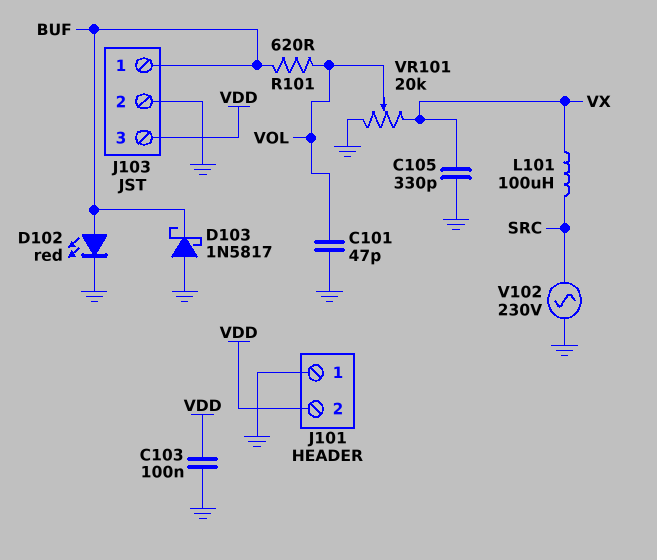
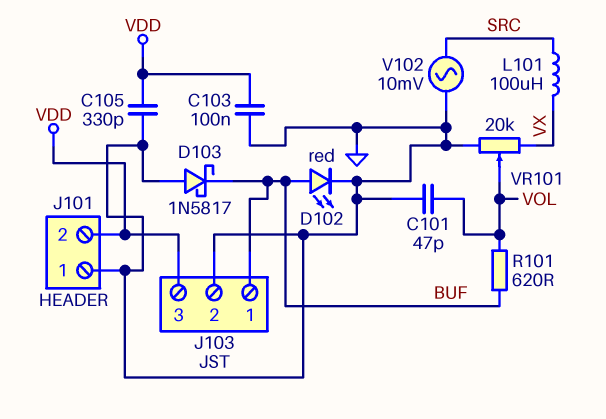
C105: 330pF (GND, VX) -> 330pF (GND, VDD)
V102: AC 230V (GND, SRC) -> AC 10mV (GND, SRC)

